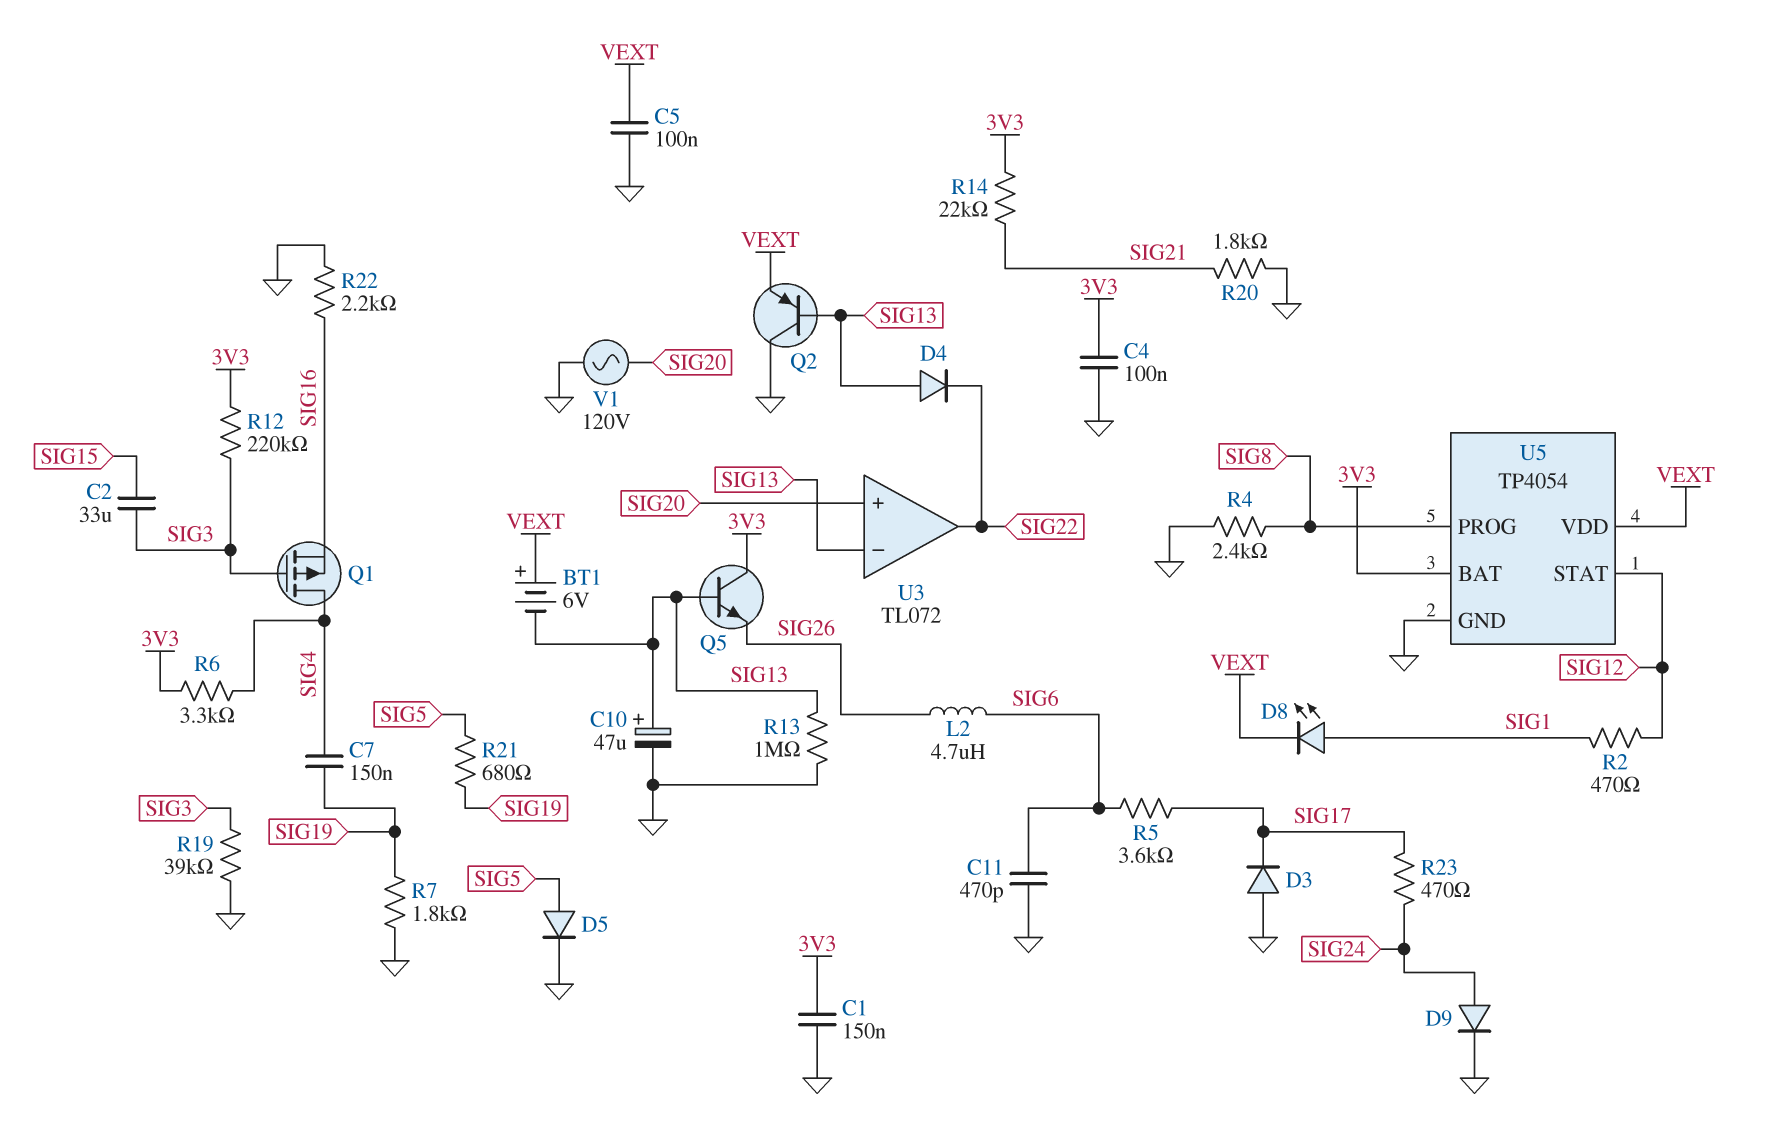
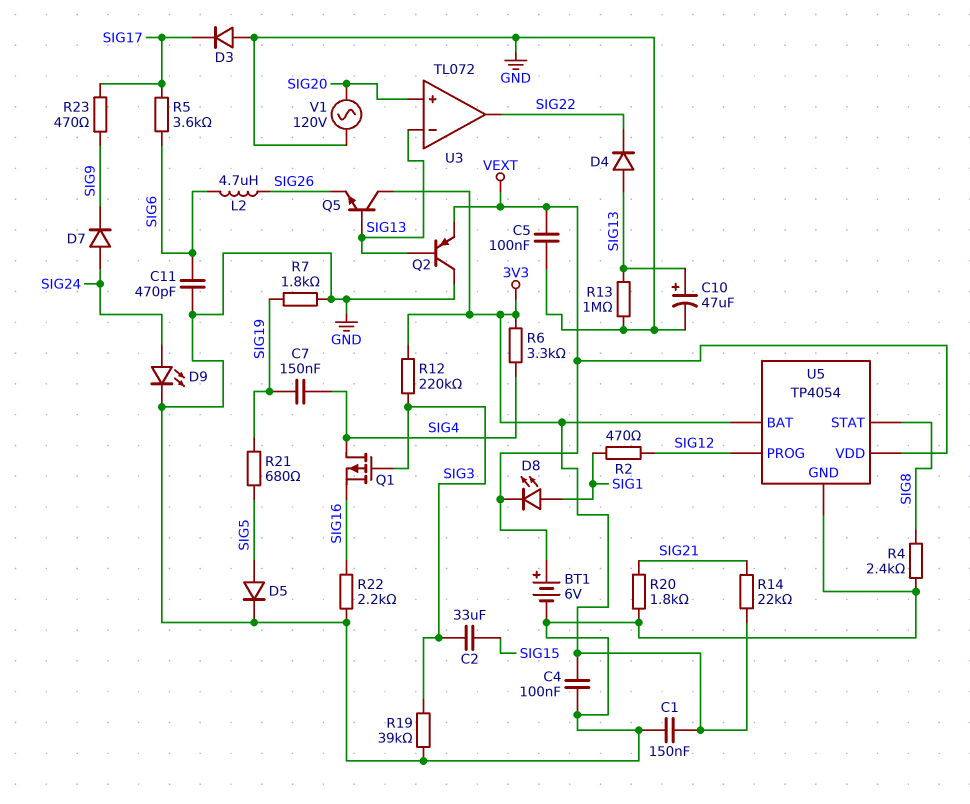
BT1: 6V (plus VEXT, minus SIG13) -> 6V (plus VEXT, minus GND)
D7: none -> diode (A SIG24, K SIG9)
D9: diode (A SIG24, K GND) -> LED (A SIG24, K GND)
R23: 470 (SIG17, SIG24) -> 470 (SIG9, SIG17)
U5 pin PROG: SIG8 -> SIG12
U5 pin STAT: SIG12 -> SIG8

